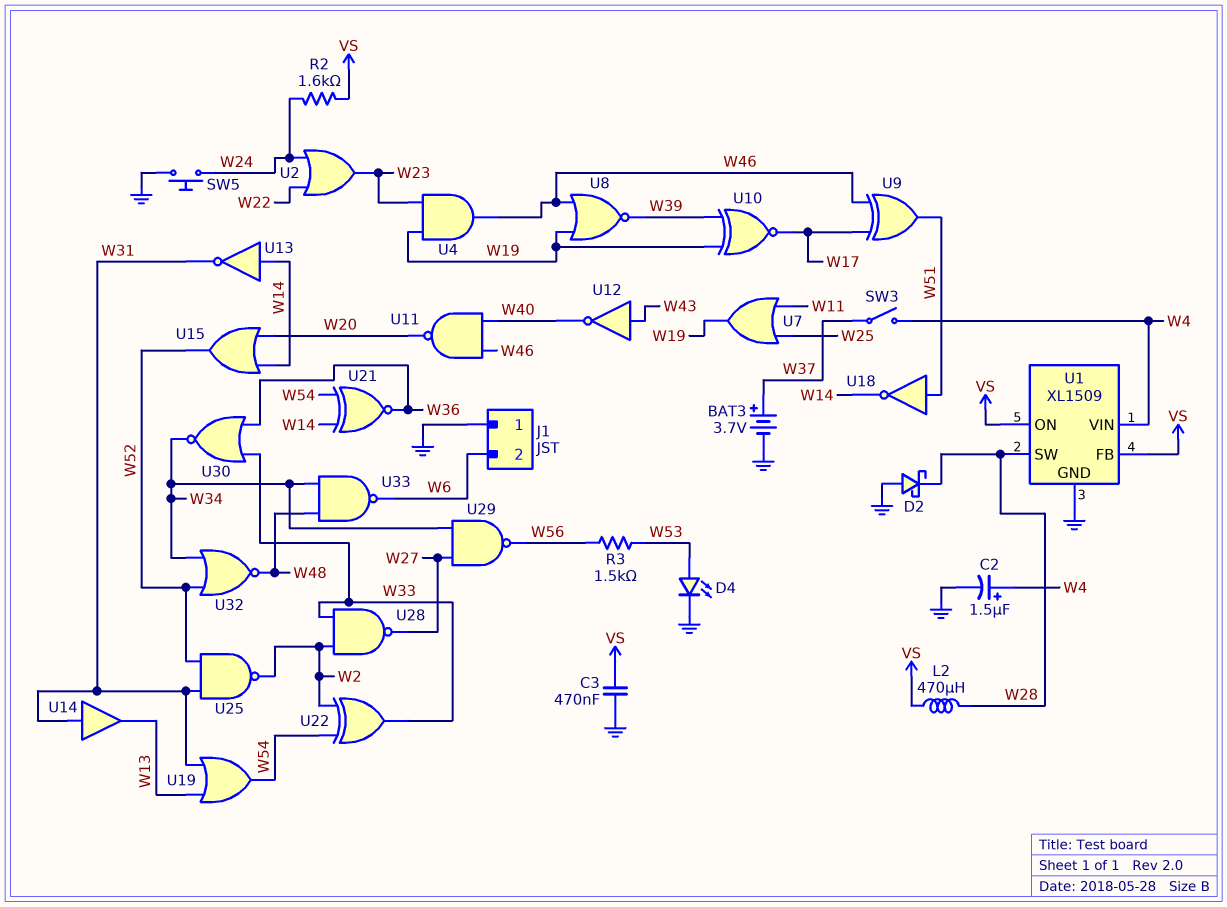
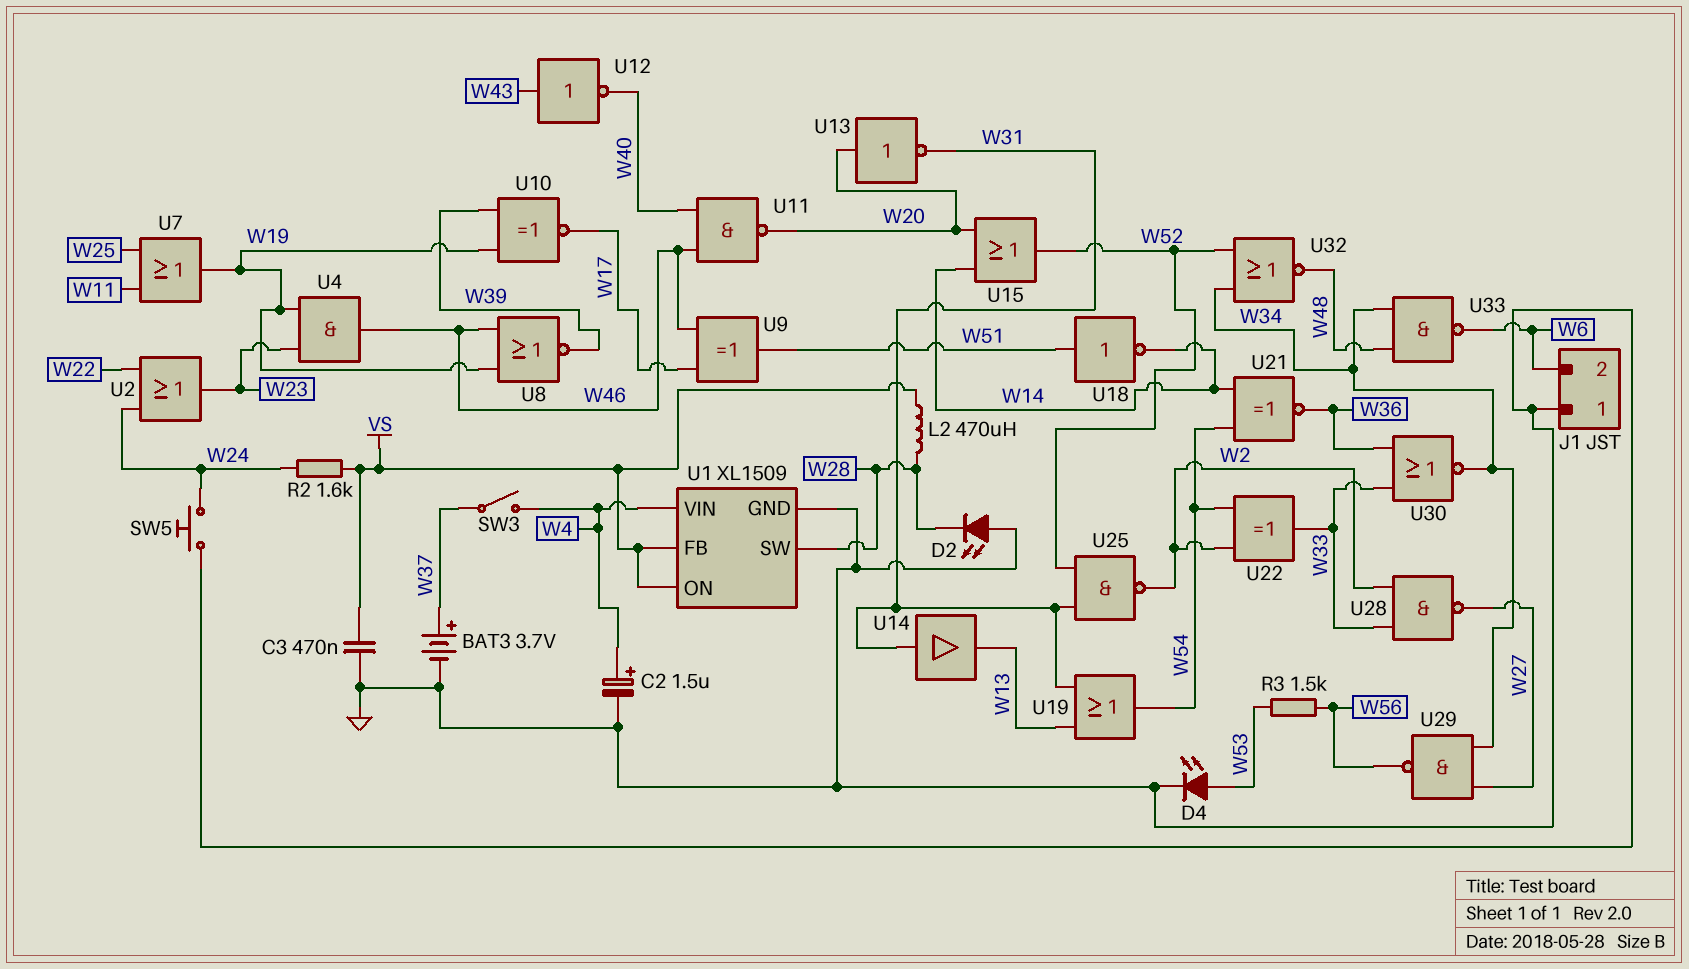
D2: schottky (A GND, K W28) -> LED (A GND, K W28)
U13: NOT (in W14, out W31) -> NOT (in W20, out W31)

